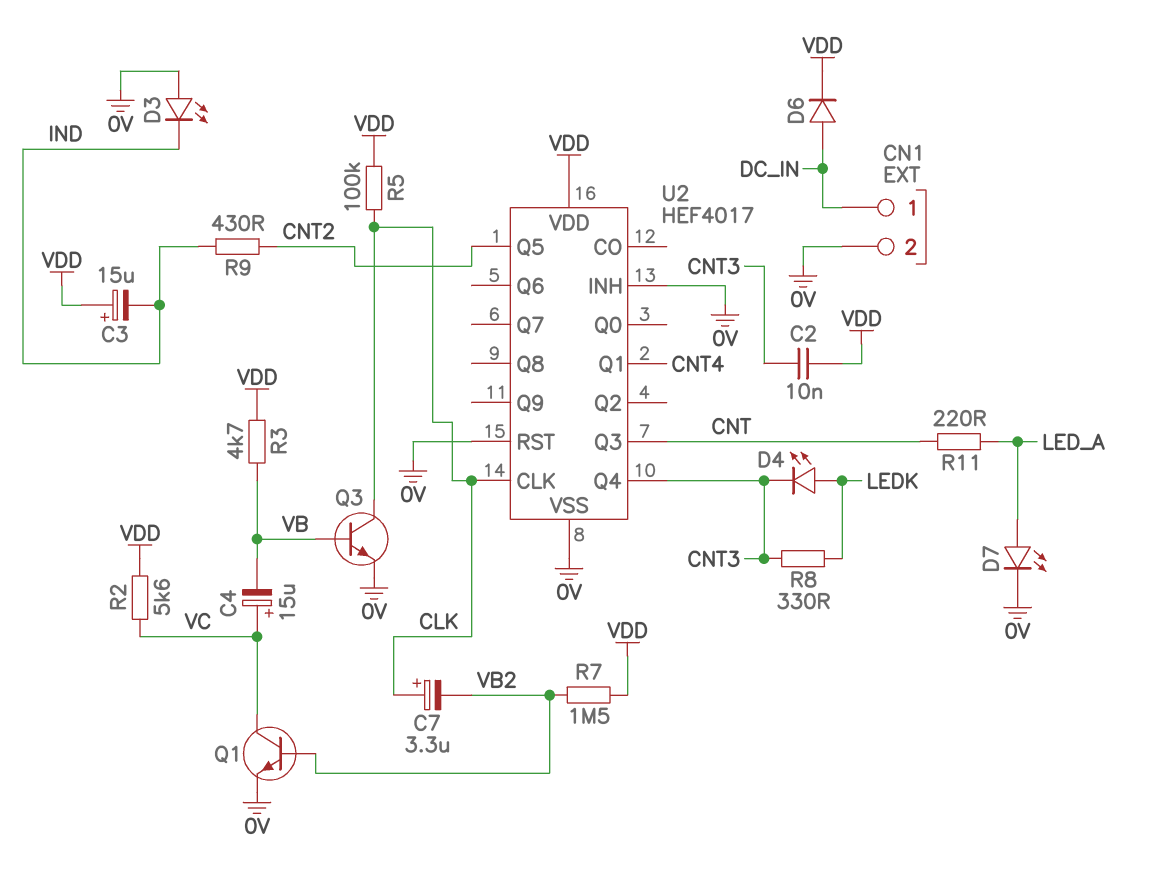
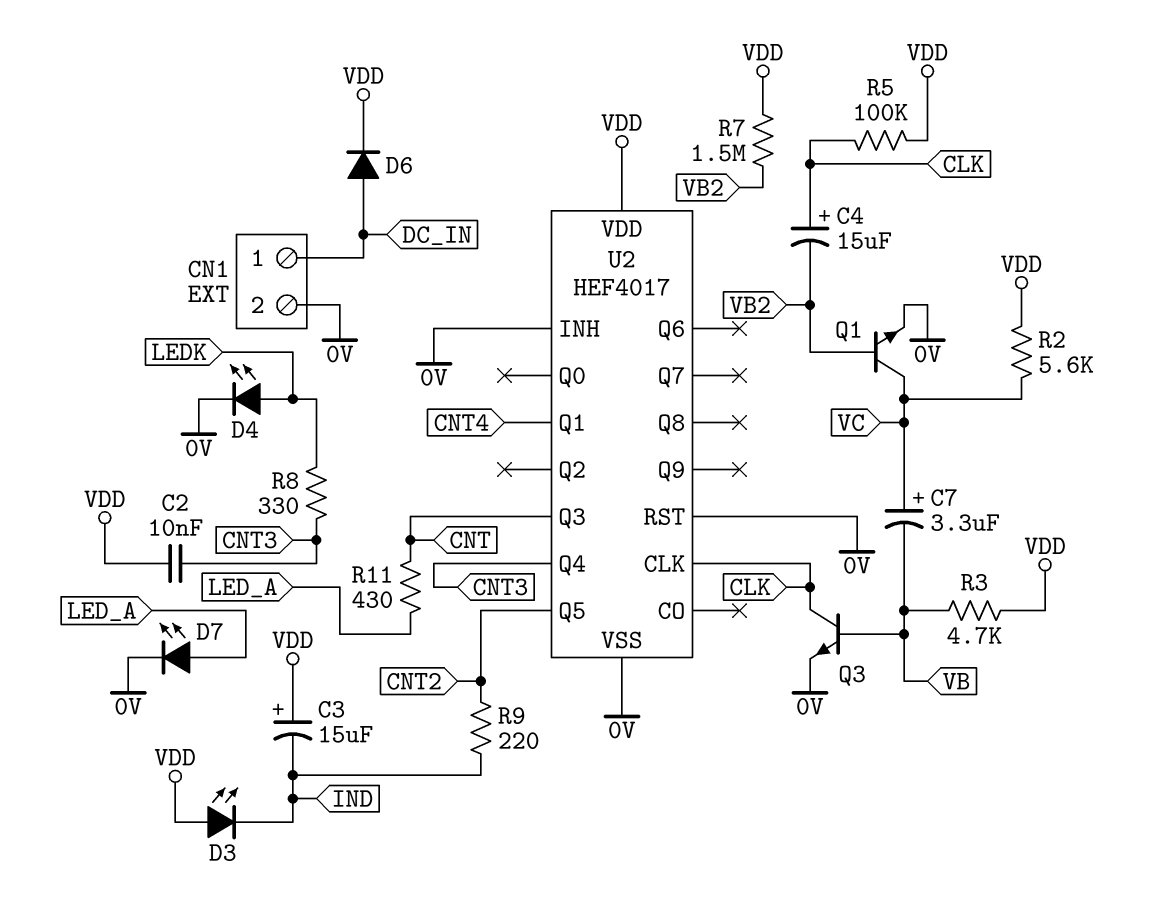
C4: 15uF (plus VC, minus VB) -> 15uF (plus CLK, minus VB2)
C7: 3.3uF (plus CLK, minus VB2) -> 3.3uF (plus VC, minus VB)
D3: LED (A 0V, K IND) -> LED (A VDD, K IND)
D4: LED (A LEDK, K CNT3) -> LED (A LEDK, K 0V)
R9: 430 (CNT2, IND) -> 220 (CNT2, IND)
R11: 220 (CNT, LED_A) -> 430 (CNT, LED_A)

